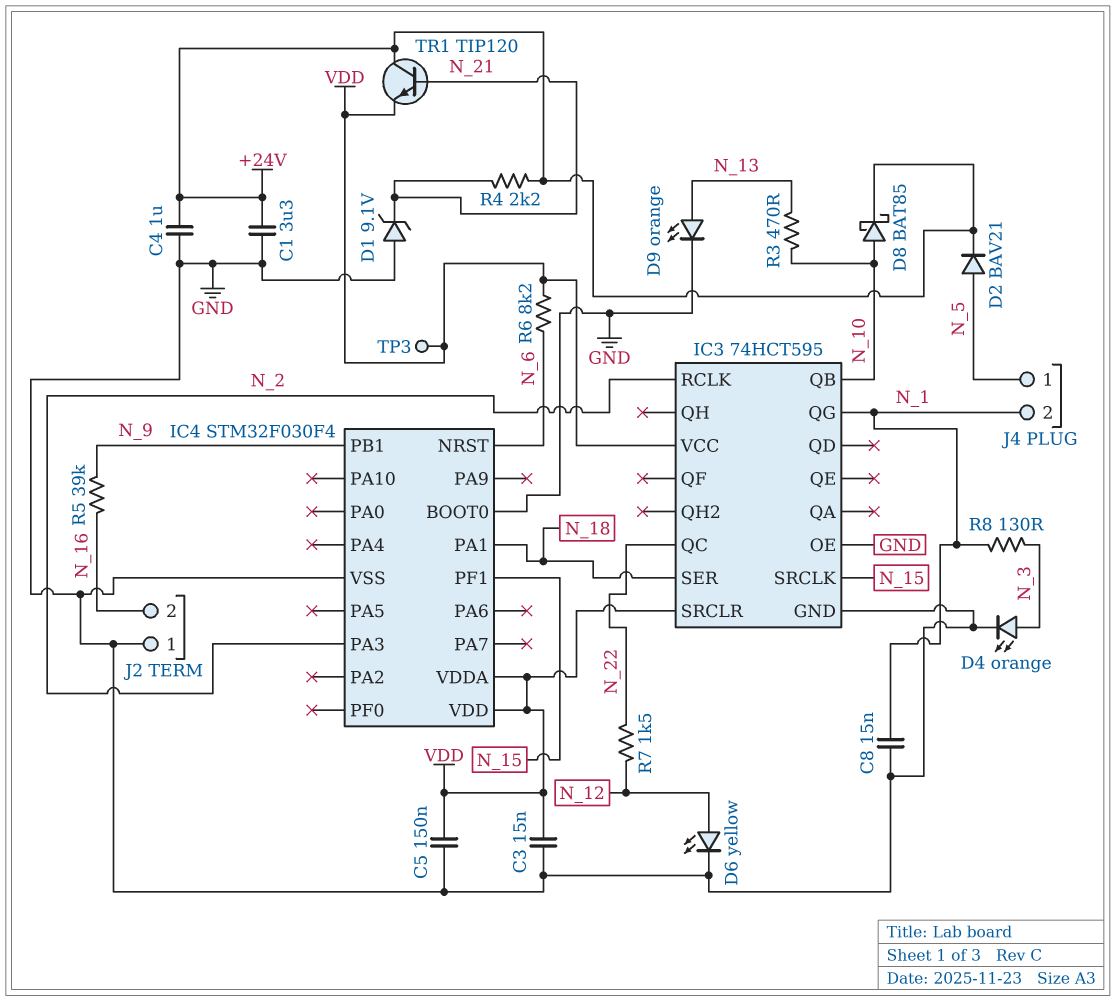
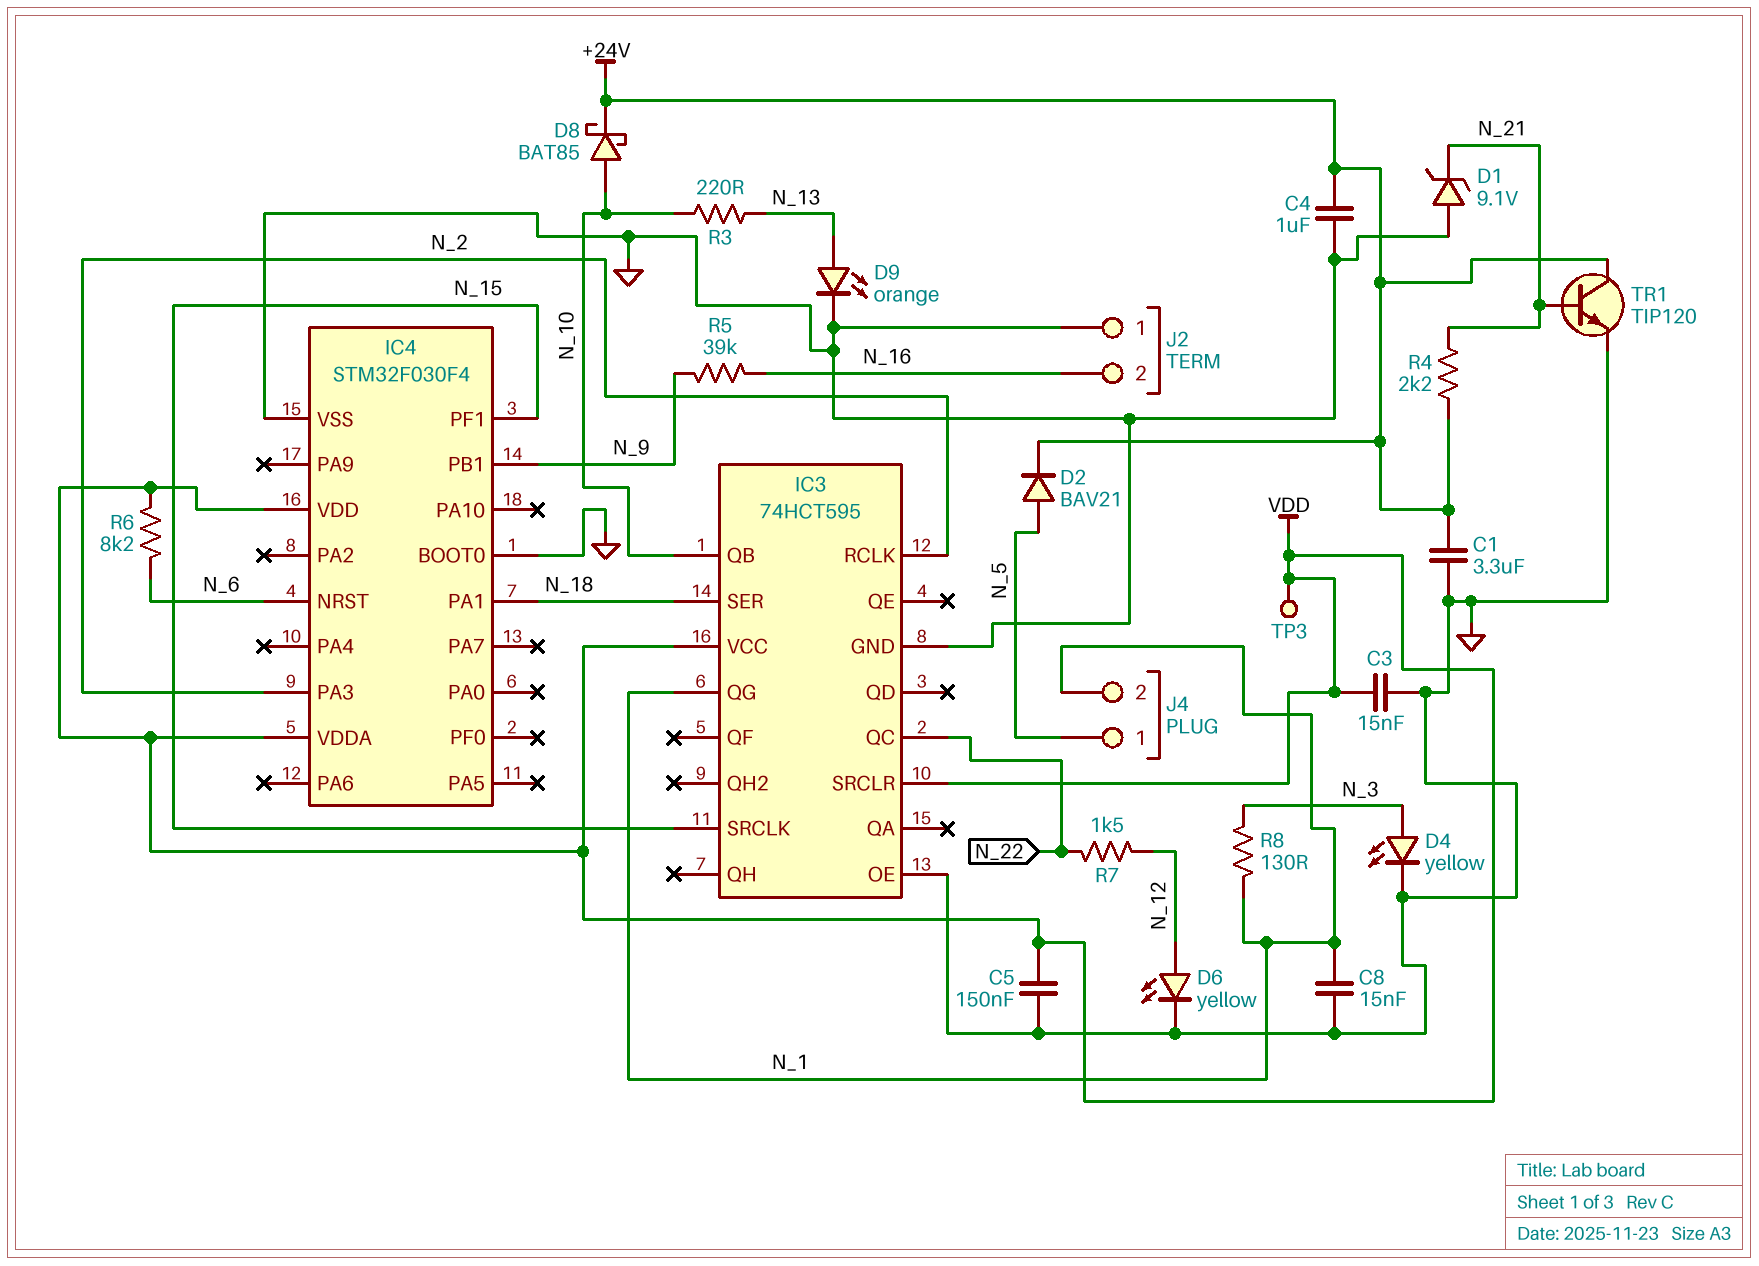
D4: LED orange (A N_3, K GND) -> LED yellow (A N_3, K GND)
R3: 470 (N_10, N_13) -> 220 (N_10, N_13)
TR1: NPN TIP120 (B N_21, C +24V, E VDD) -> NPN TIP120 (B N_21, C +24V, E GND)

